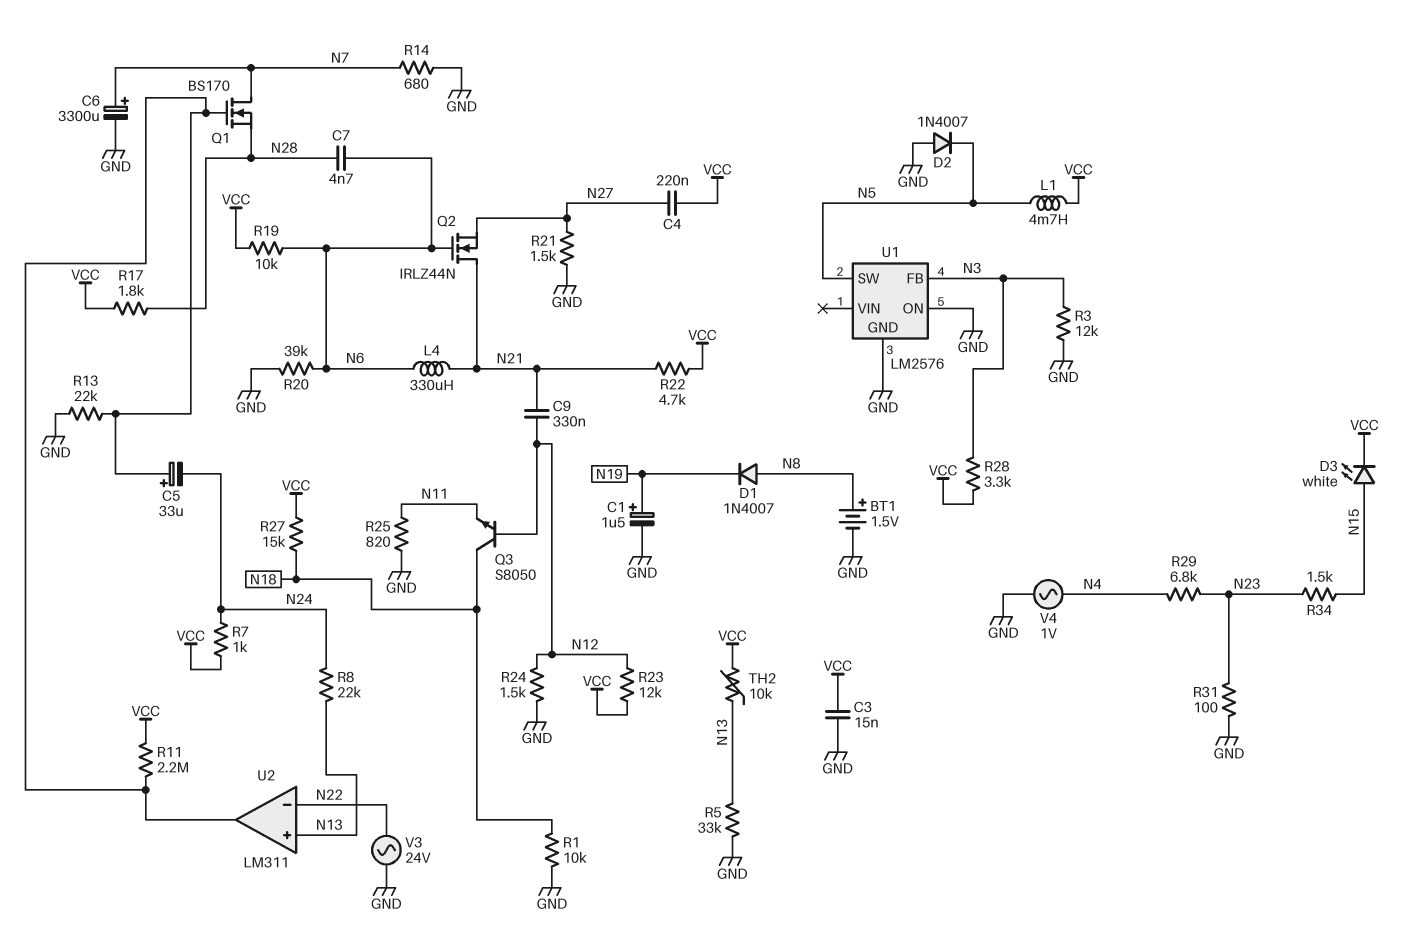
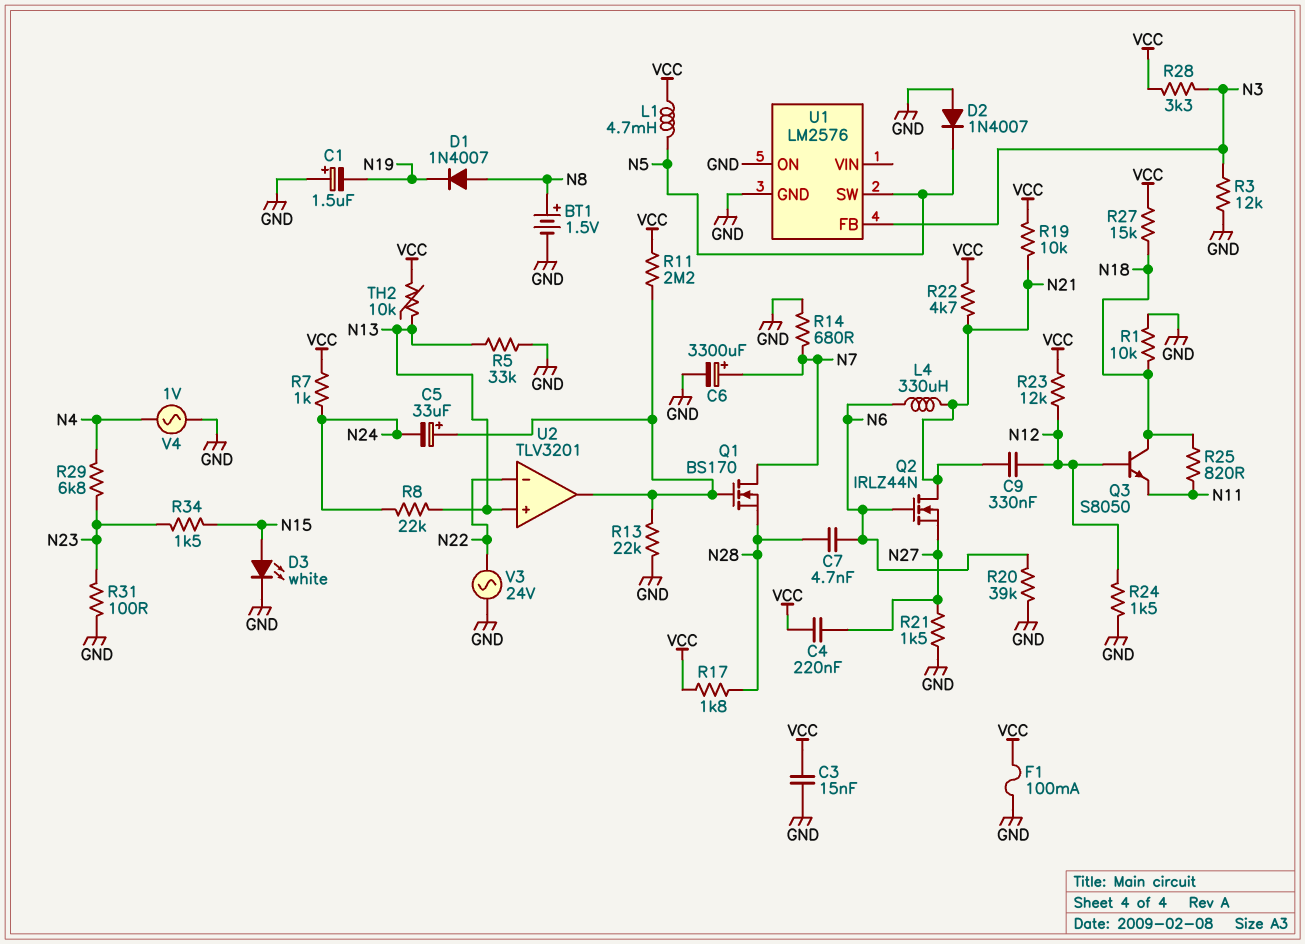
C1: 1.5uF (plus N19, minus GND) -> 1.5uF (plus GND, minus N19)
D3: LED white (A N15, K VCC) -> LED white (A N15, K GND)
F1: none -> 100mA (GND, VCC)
R19: 10k (N6, VCC) -> 10k (N21, VCC)
R25: 820 (GND, N11) -> 820 (N11, N18)
U2: LM311 -> TLV3201

